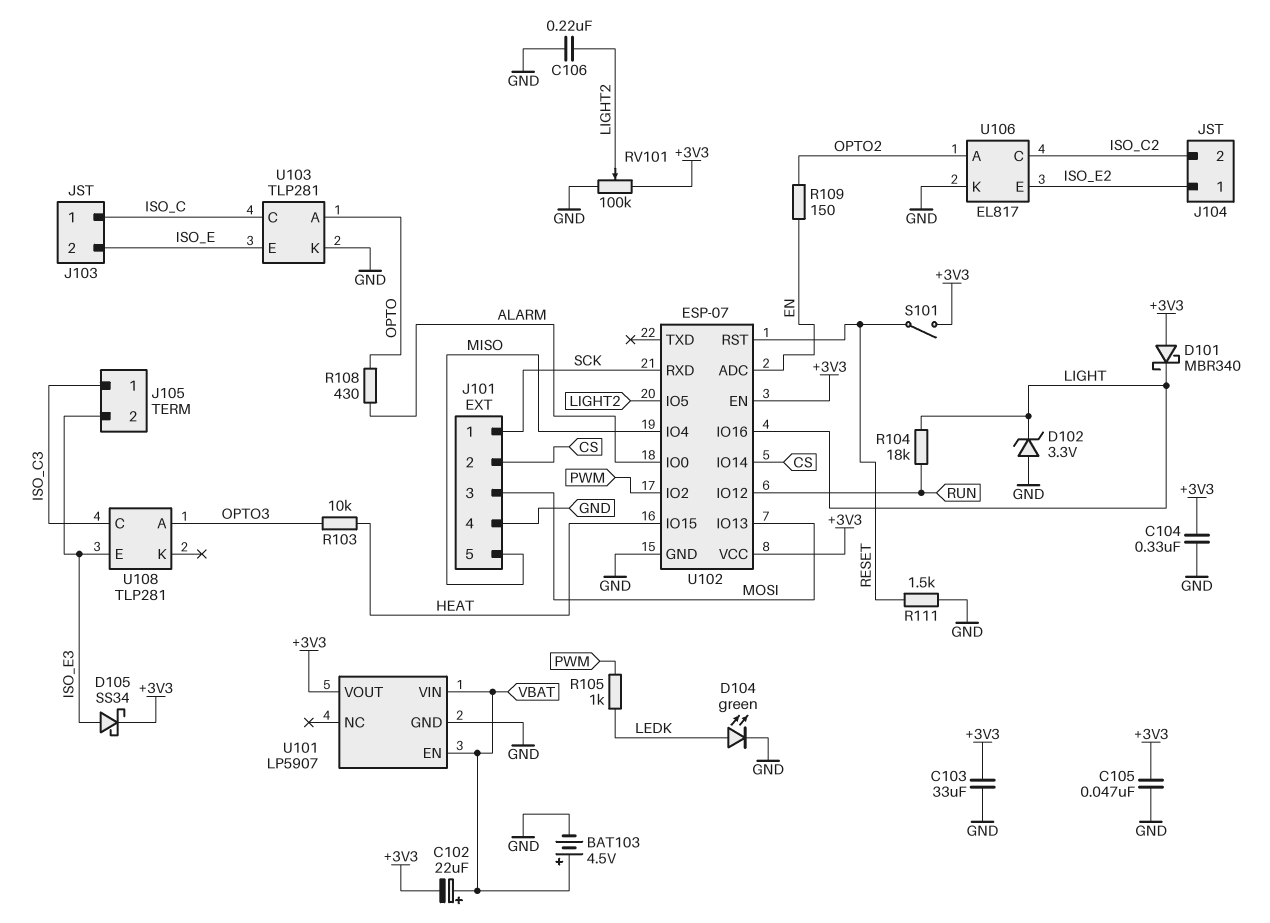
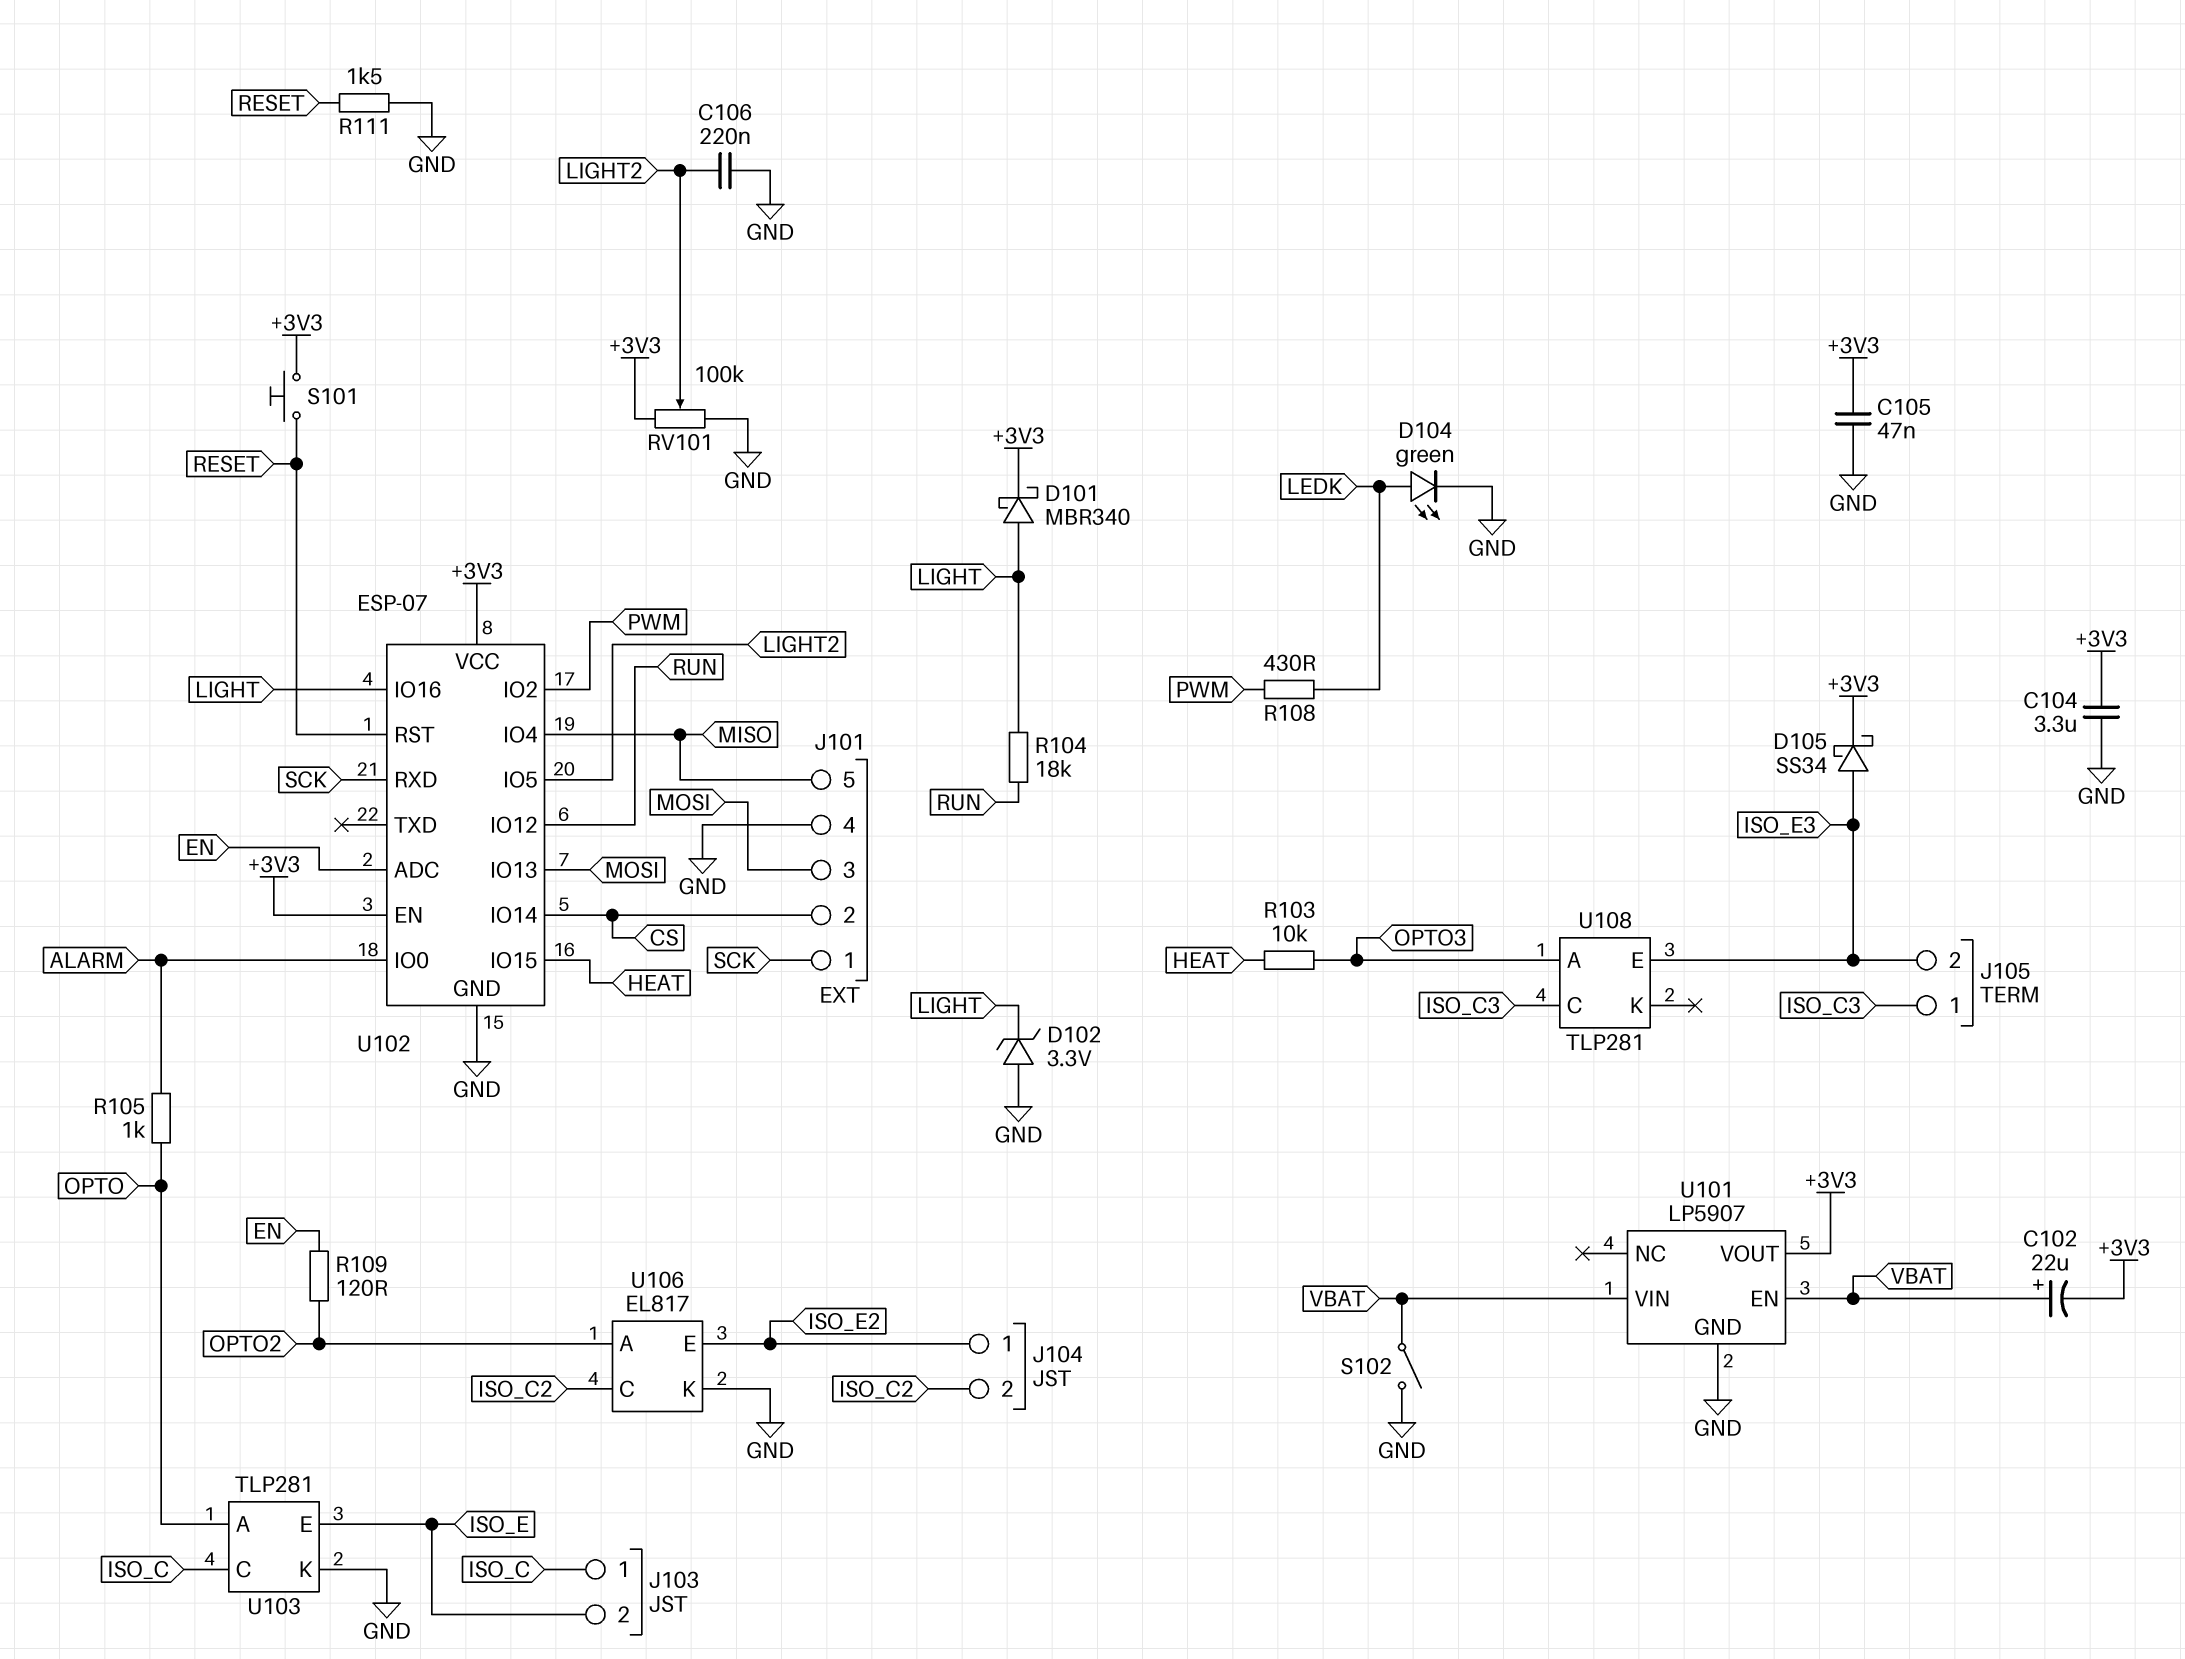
BAT103: 4.5V (plus VBAT, minus GND) -> none
C103: 33uF (+3V3, GND) -> none
C104: 330nF (+3V3, GND) -> 3.3uF (+3V3, GND)
D101: schottky MBR340 (A +3V3, K LIGHT) -> schottky MBR340 (A LIGHT, K +3V3)
R105: 1k (LEDK, PWM) -> 1k (ALARM, OPTO)
R108: 430 (ALARM, OPTO) -> 430 (LEDK, PWM)
R109: 150 (EN, OPTO2) -> 120 (EN, OPTO2)
S101: switch (+3V3, RESET) -> button (+3V3, RESET)
S102: none -> switch (GND, VBAT)

